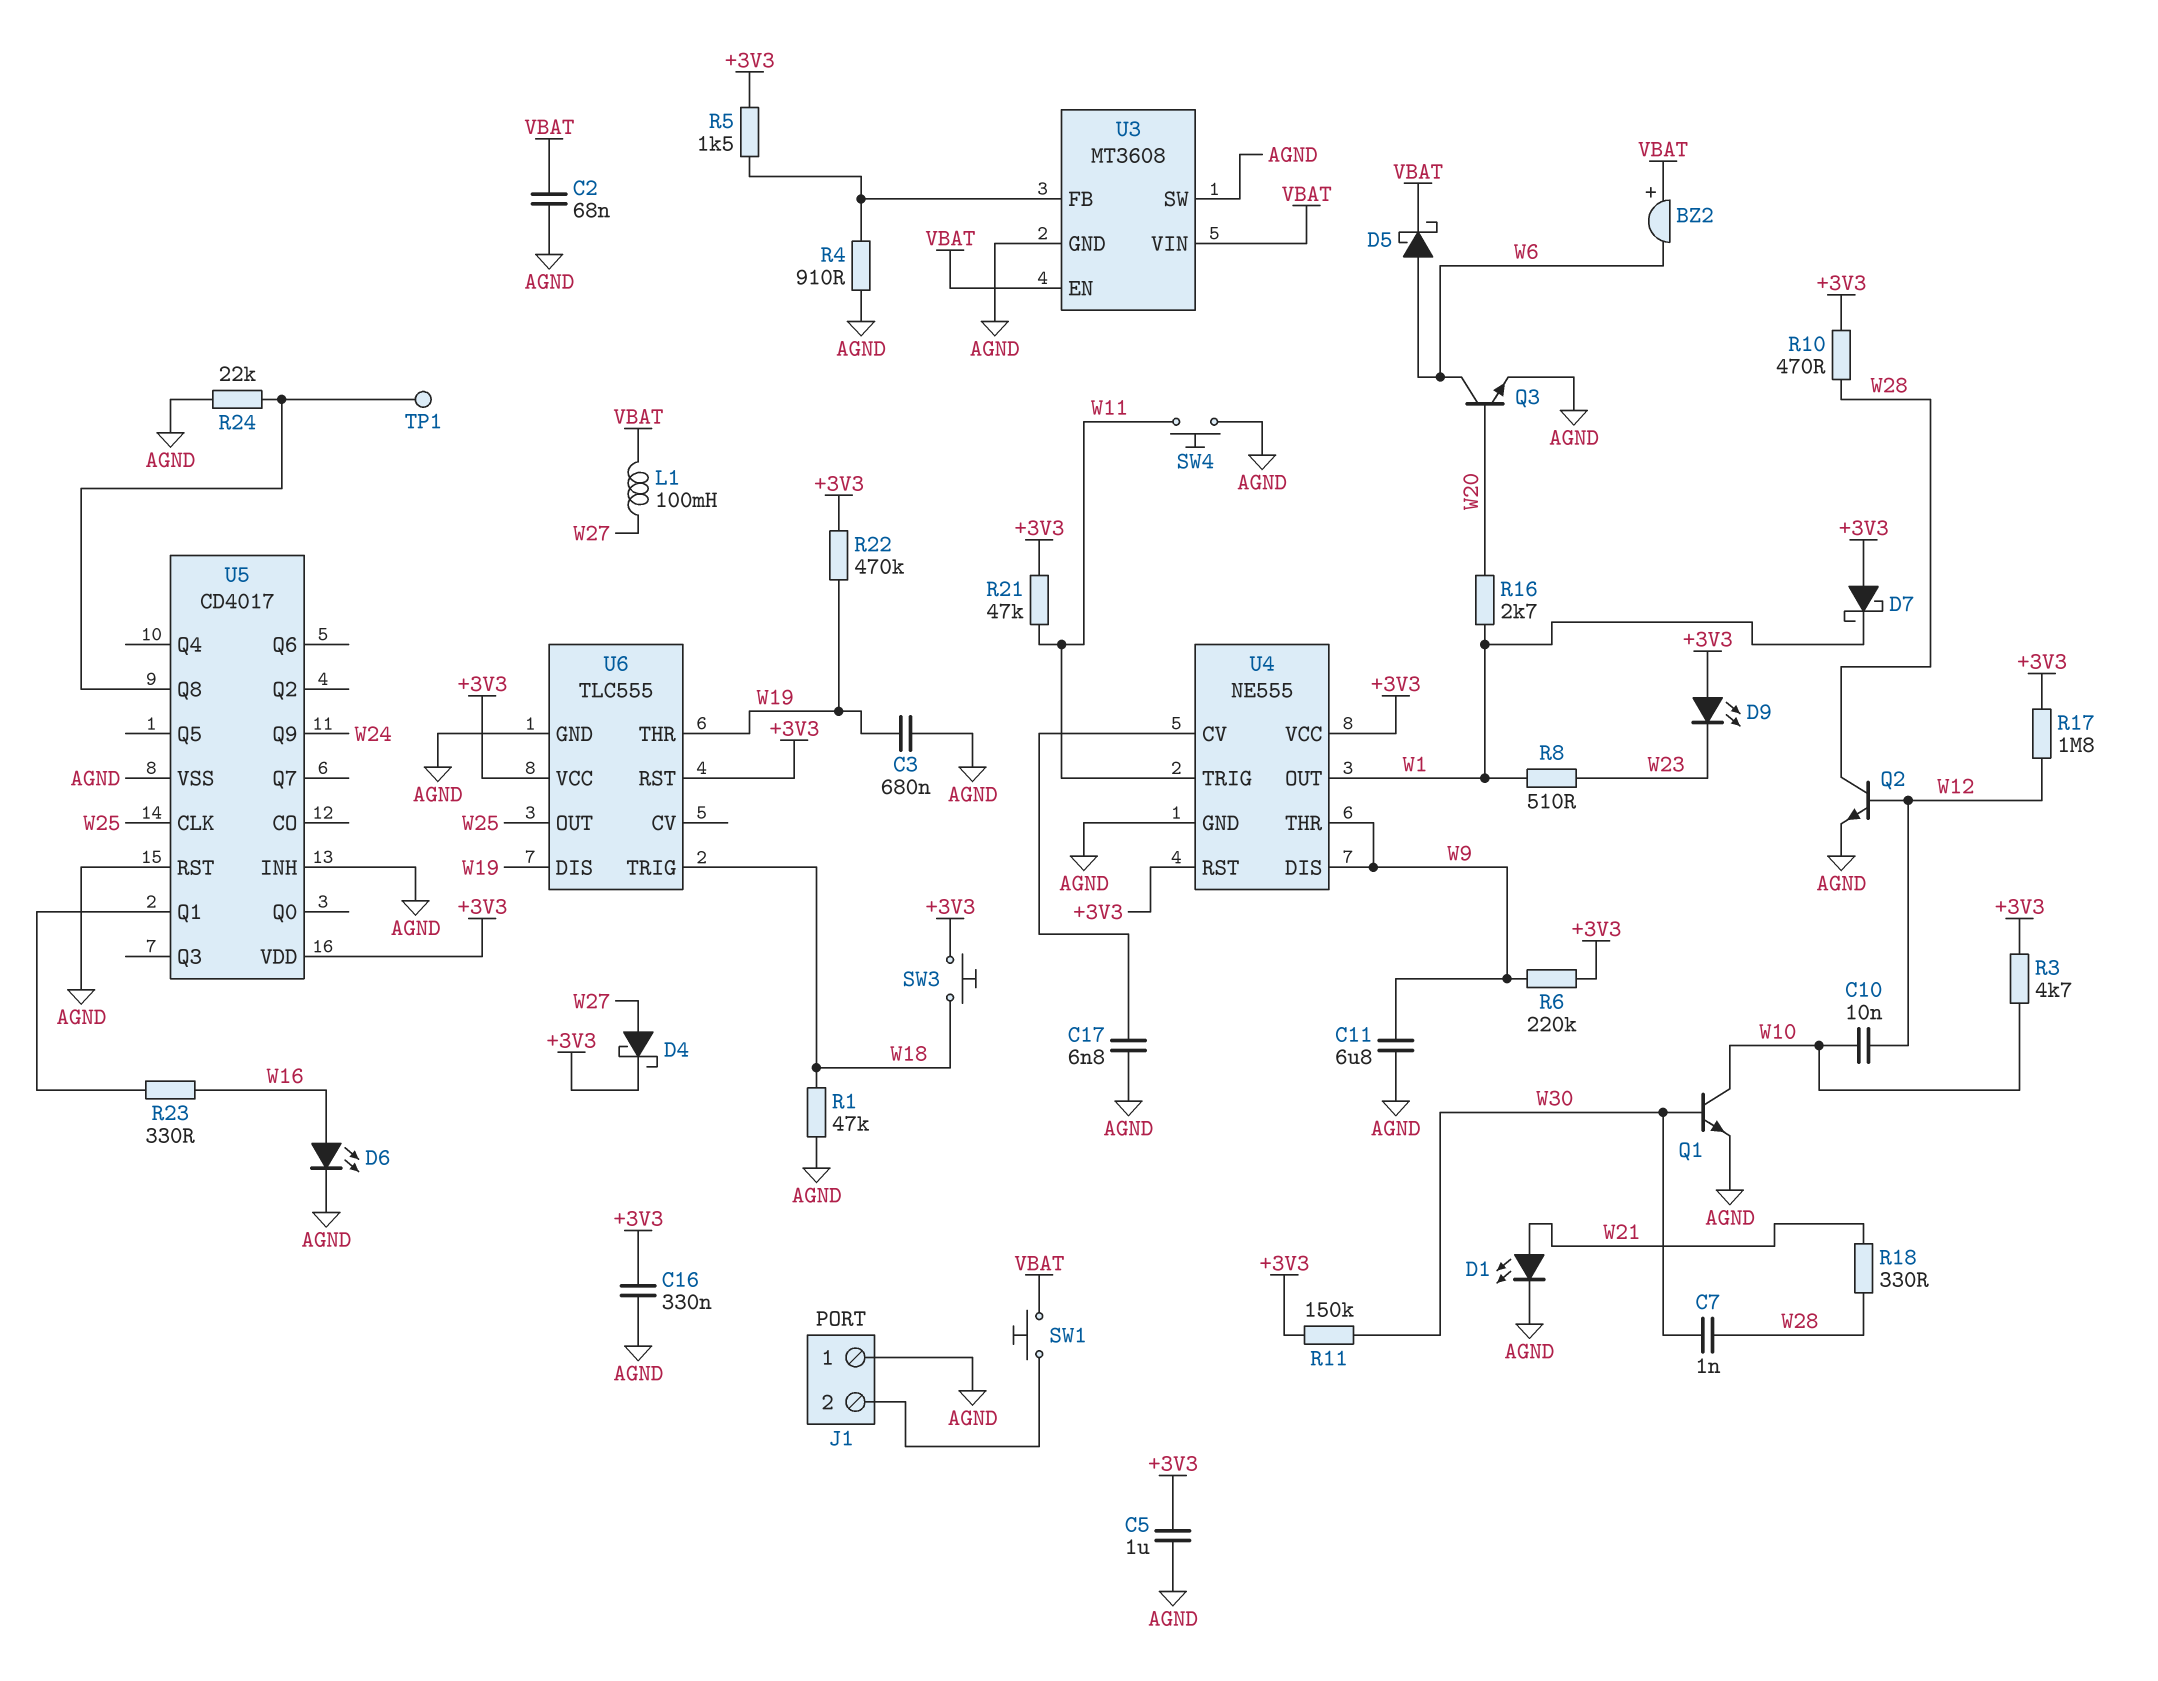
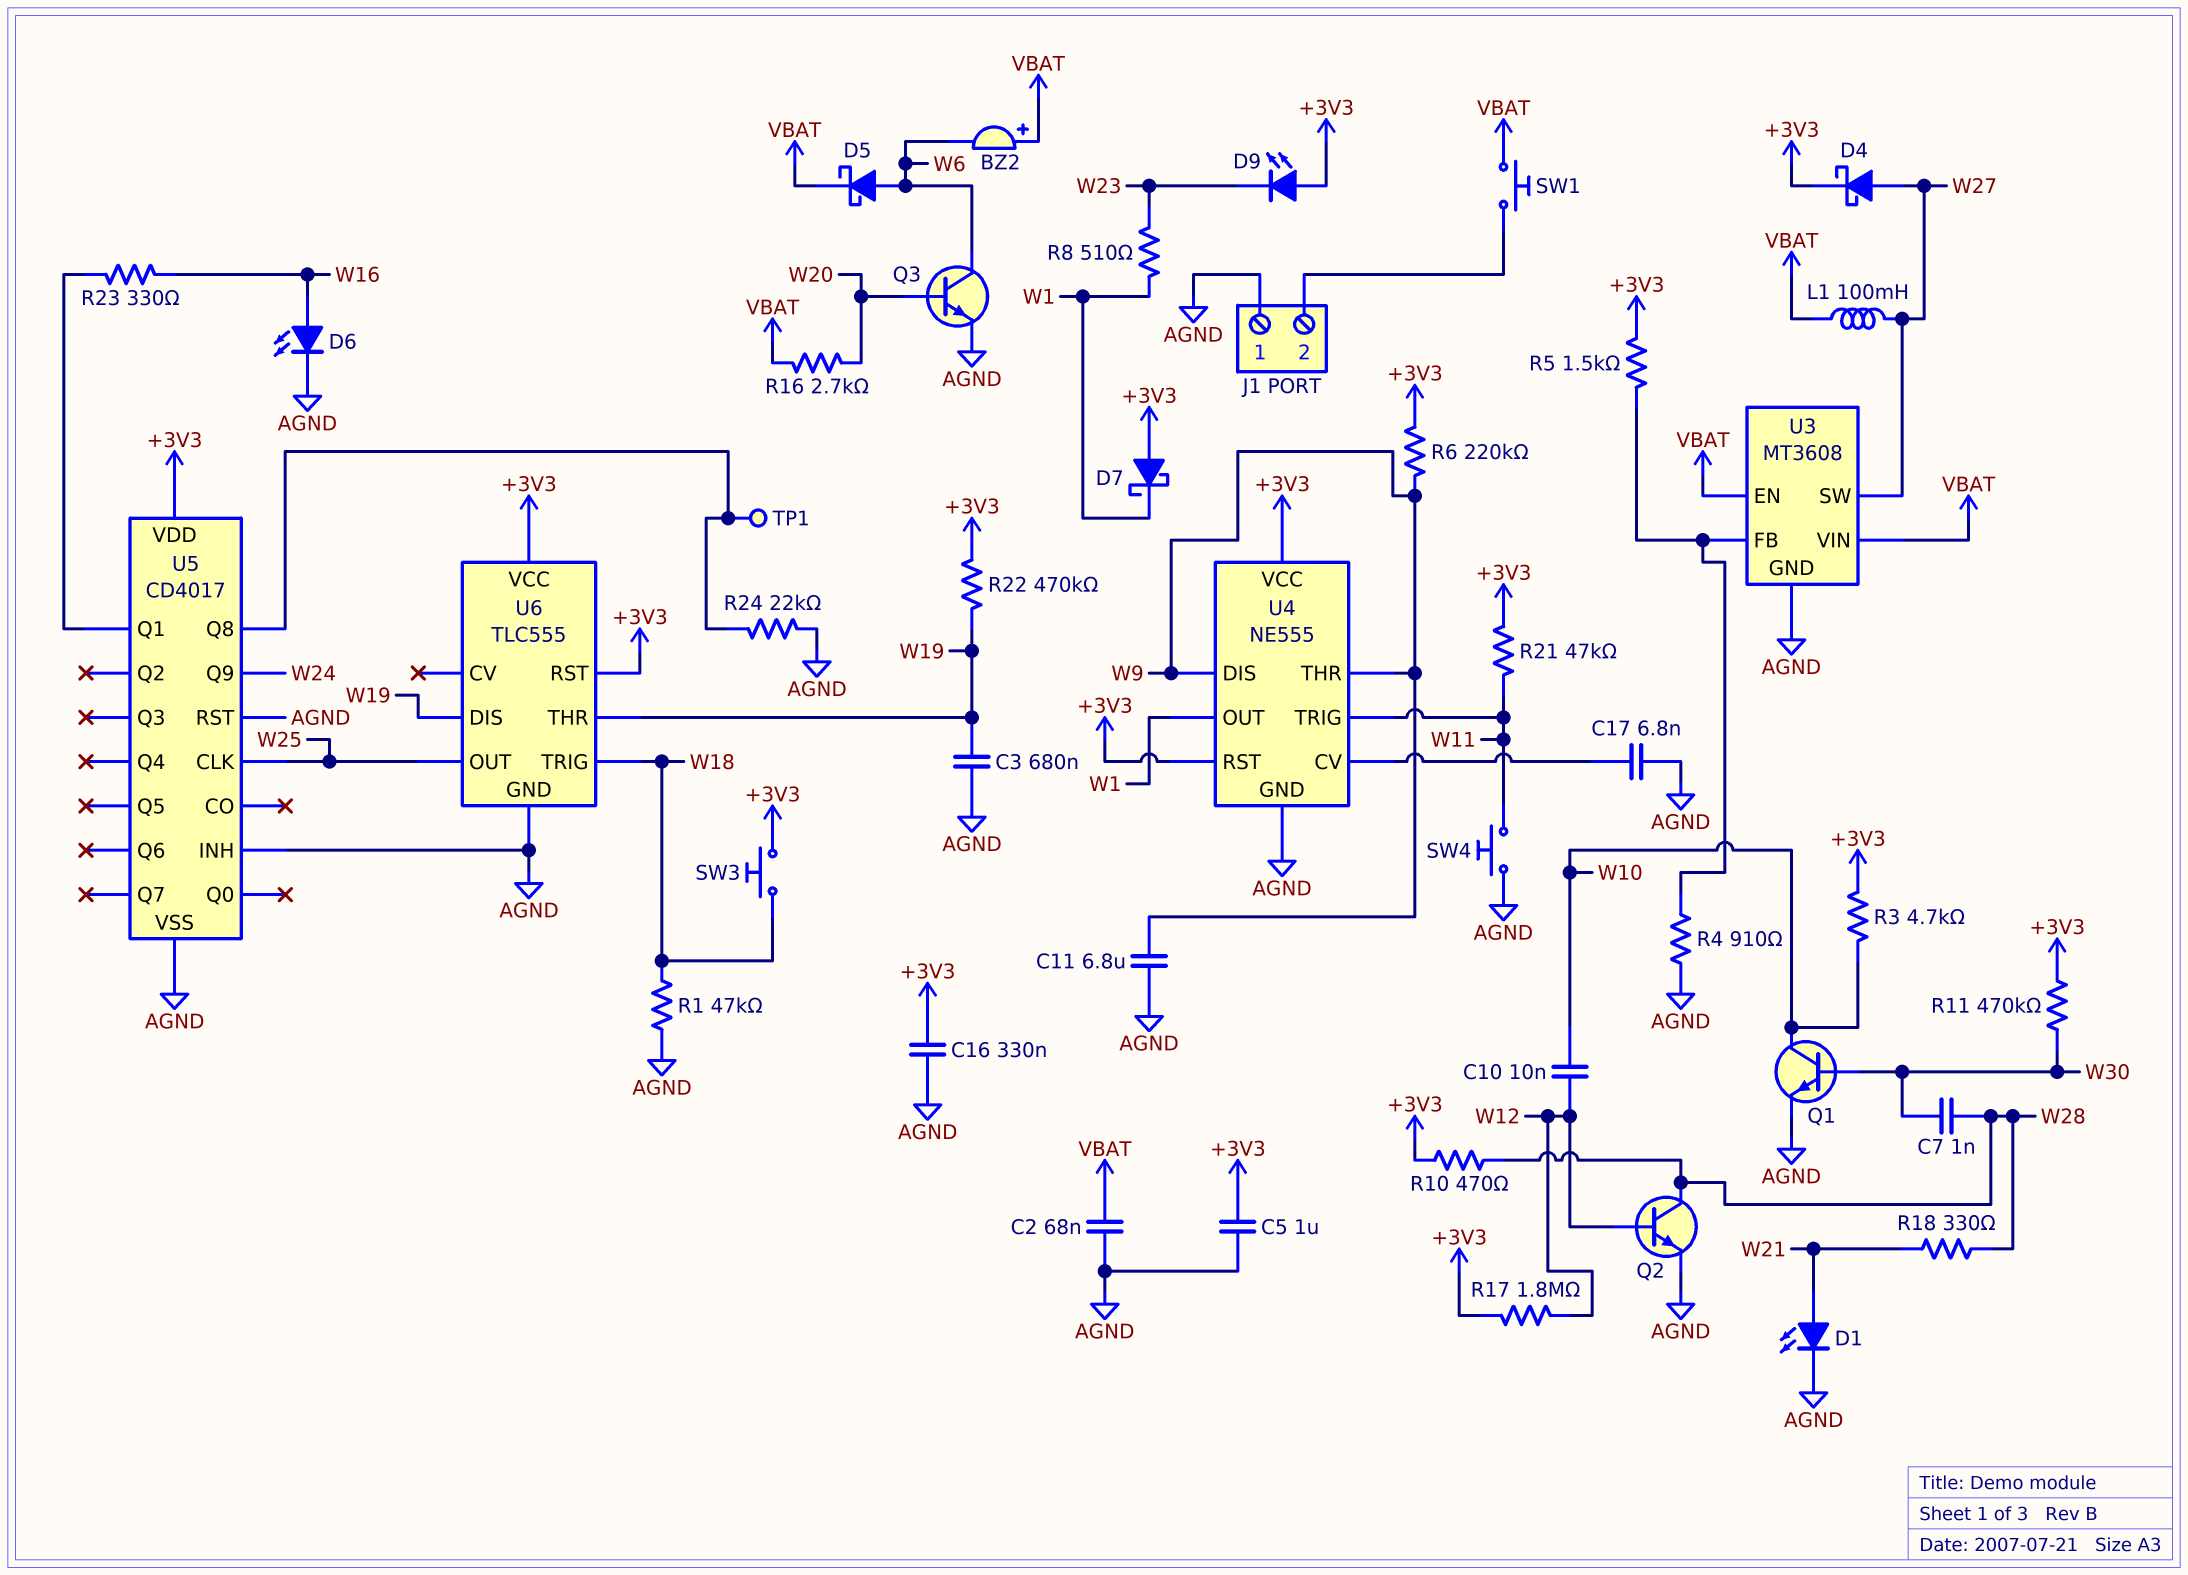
R11: 150k (+3V3, W30) -> 470k (+3V3, W30)
R16: 2.7k (W1, W20) -> 2.7k (VBAT, W20)
U3 pin SW: AGND -> W27

